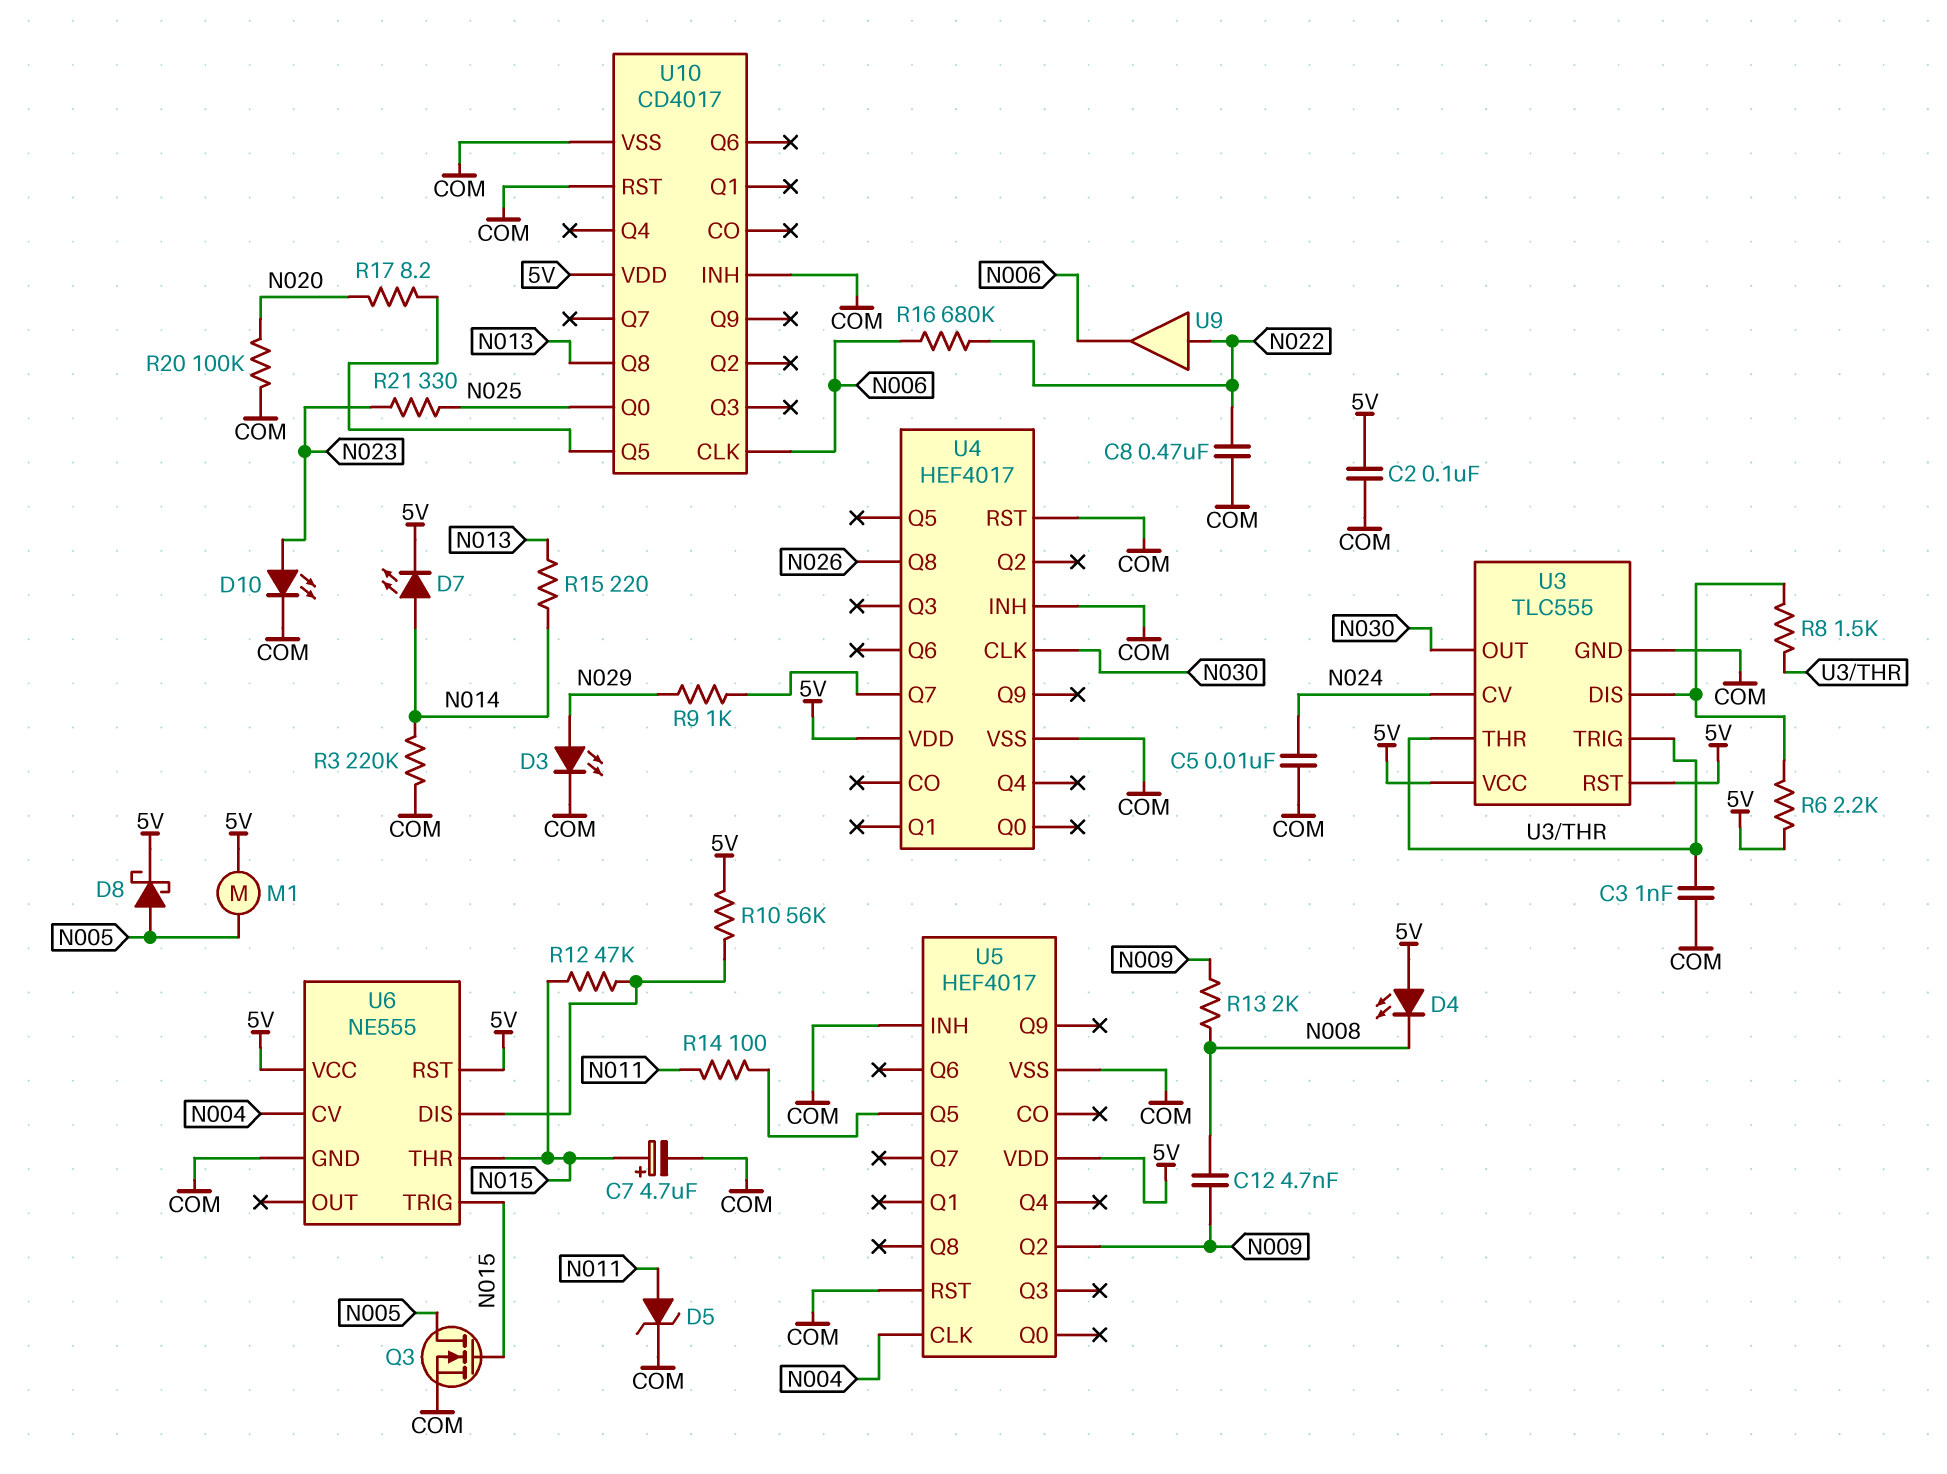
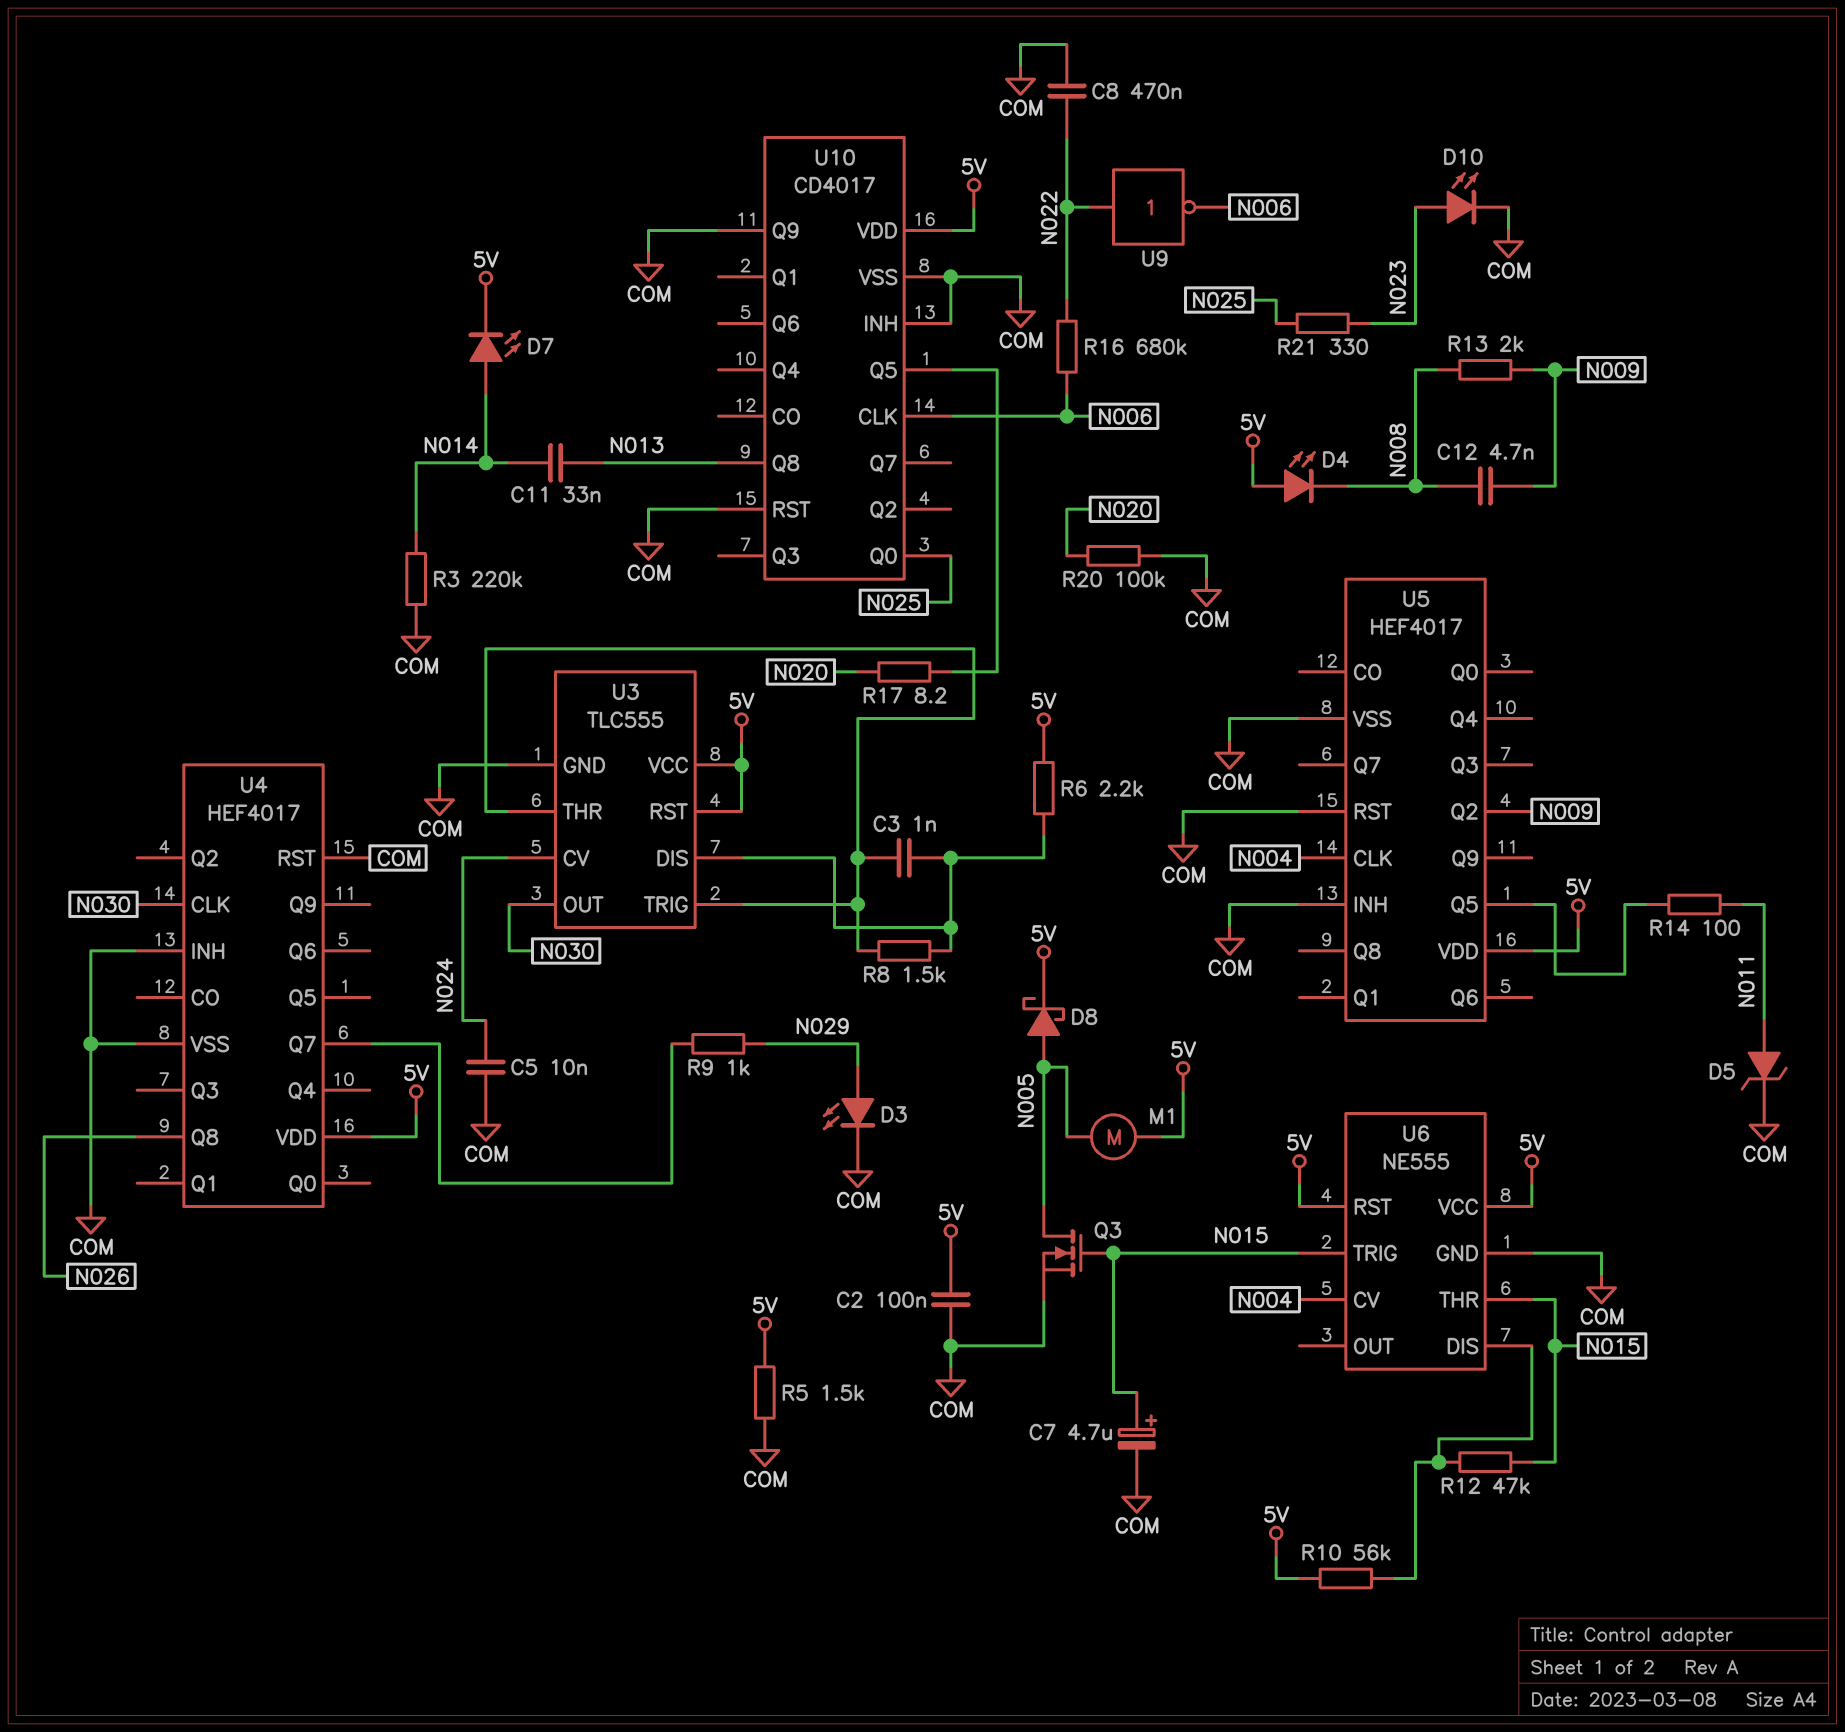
C3: 1nF (COM, U3/THR) -> 1nF (U3/DIS, U3/THR)
C11: none -> 33nF (N013, N014)
R5: none -> 1.5k (5V, COM)
R15: 220 (N013, N014) -> none
U9: buffer (in N022, out N006) -> NOT (in N022, out N006)
U10 pin Q9: none -> COM

